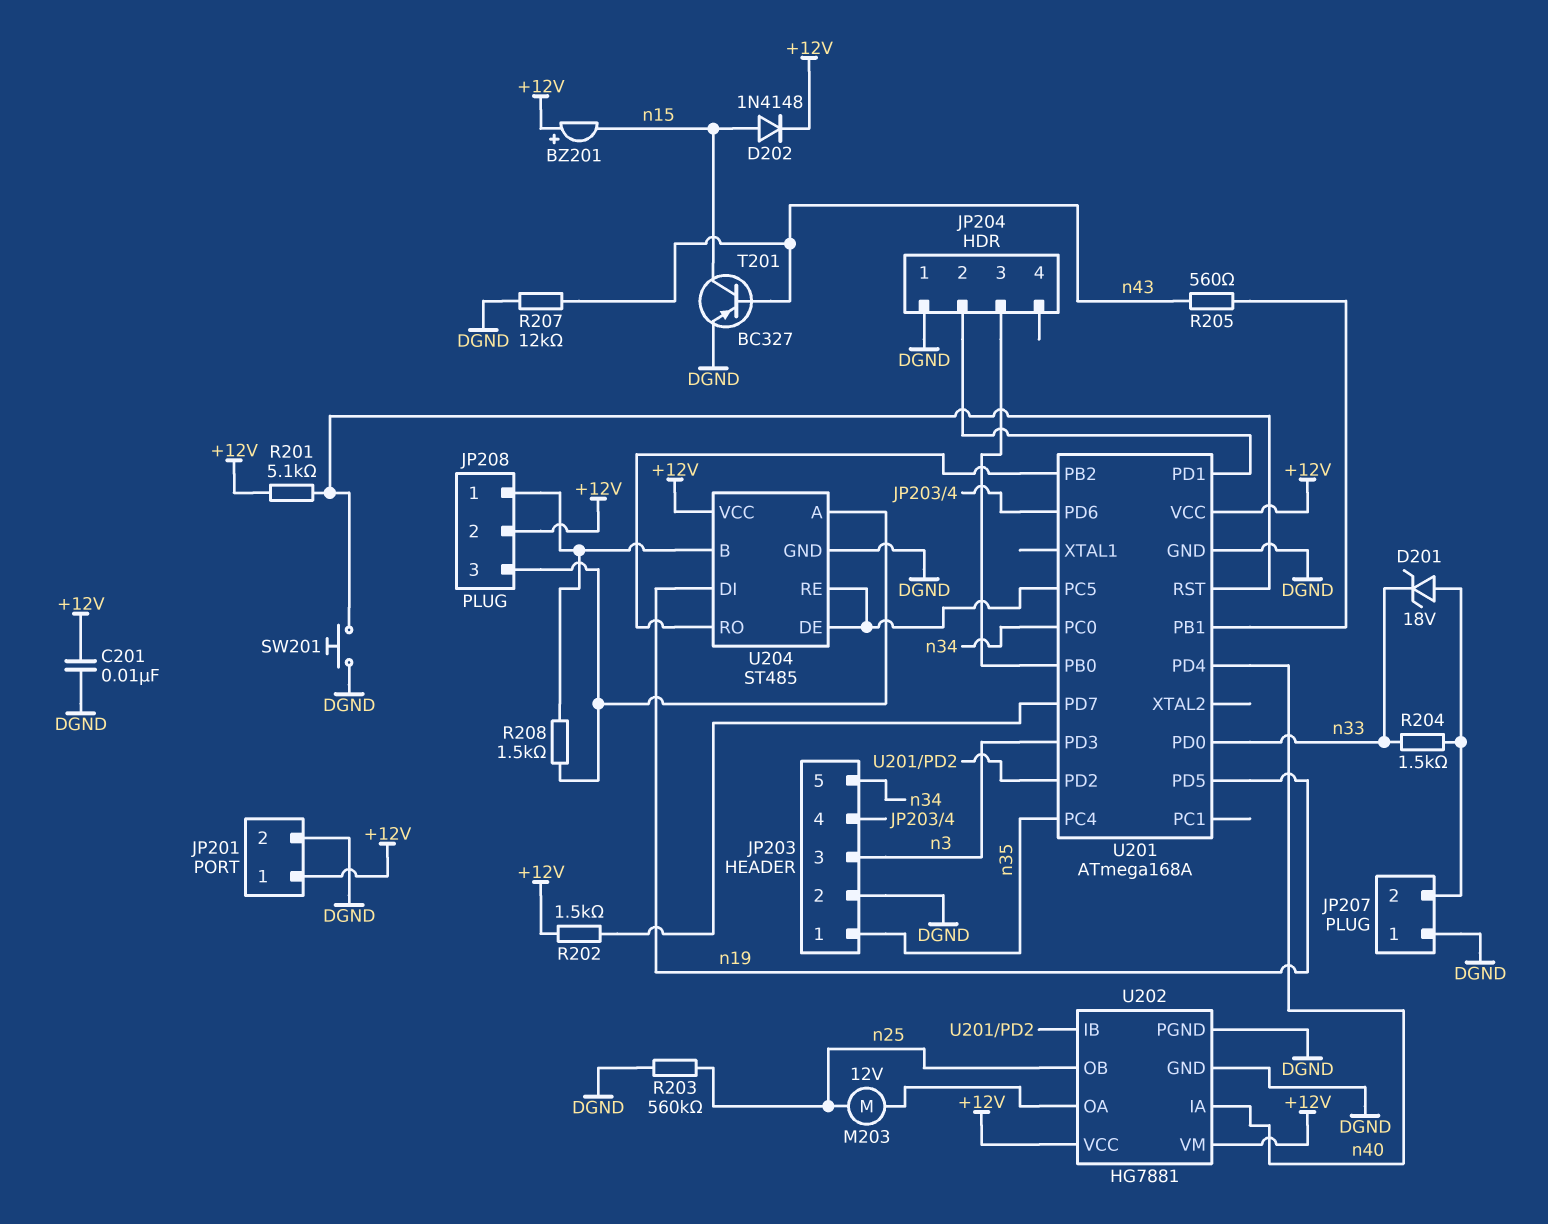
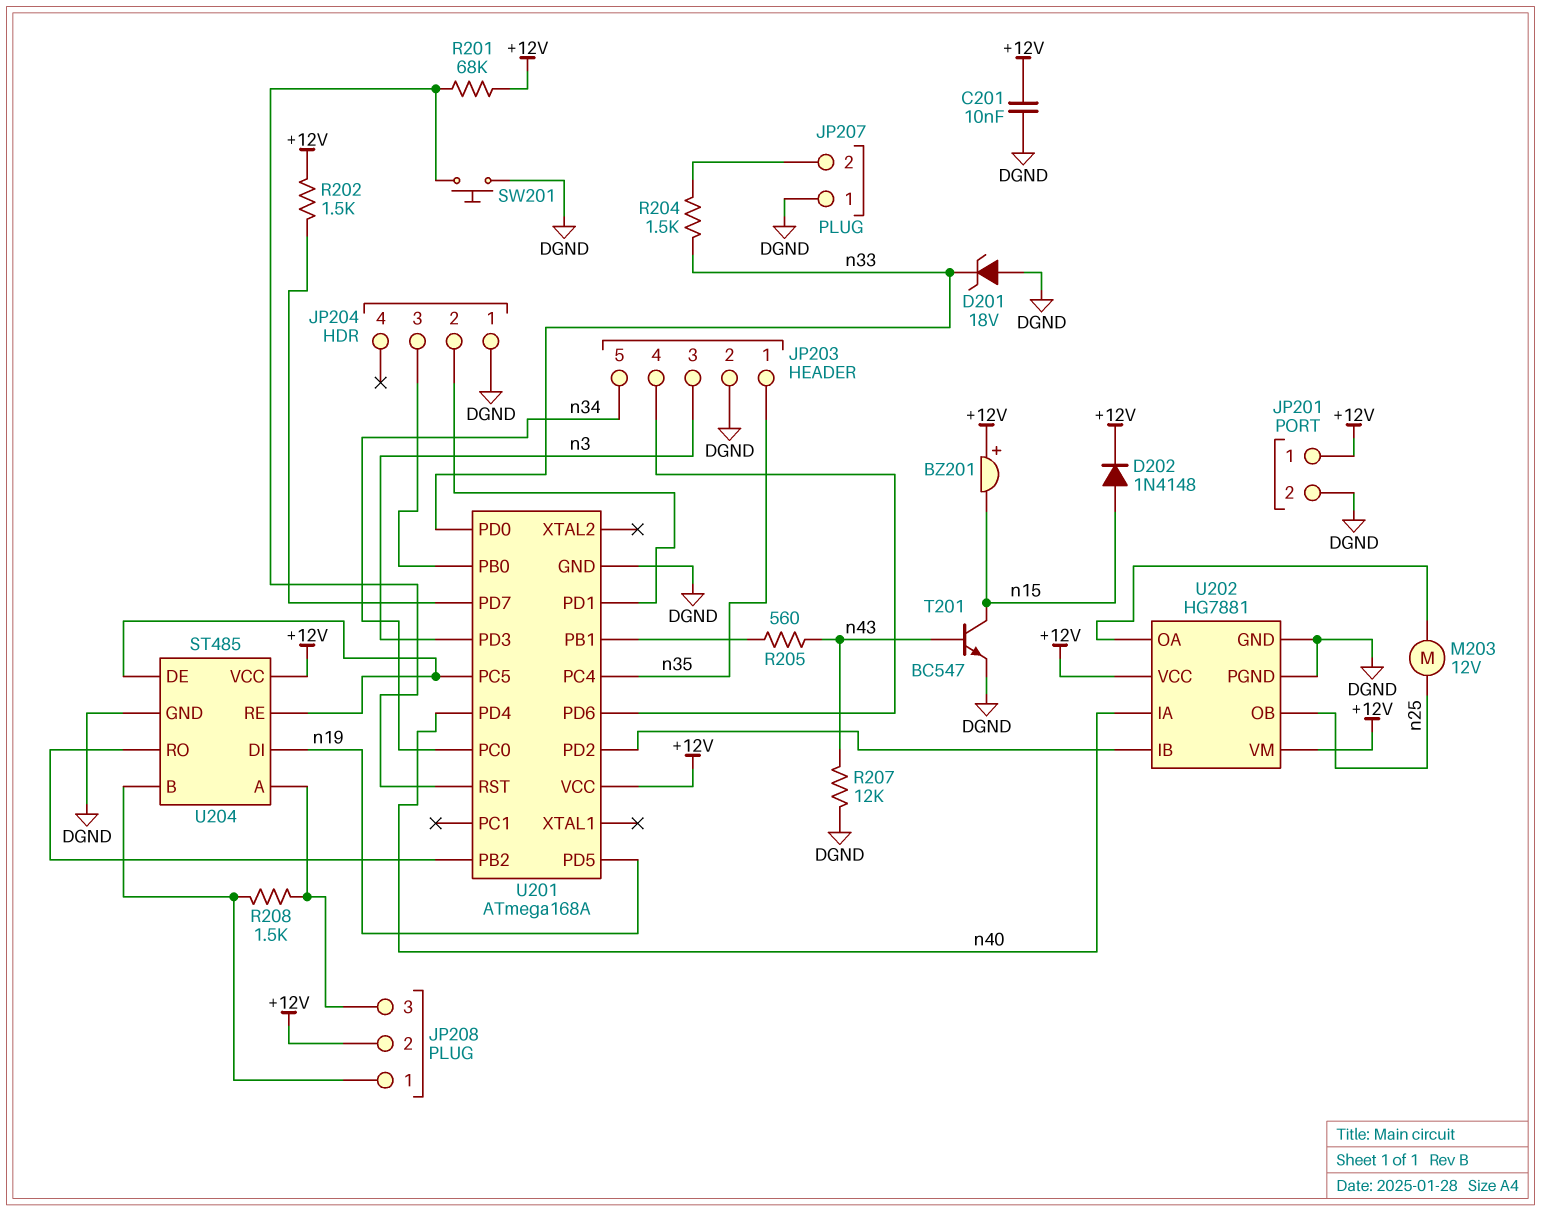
D201: zener 18V (A JP207/2, K n33) -> zener 18V (A DGND, K n33)
R201: 5.1k (+12V, U201/RST) -> 68k (+12V, U201/RST)
R203: 560k (DGND, n25) -> none
T201: PNP BC327 (B n43, C n15, E DGND) -> NPN BC547 (B n43, C n15, E DGND)

